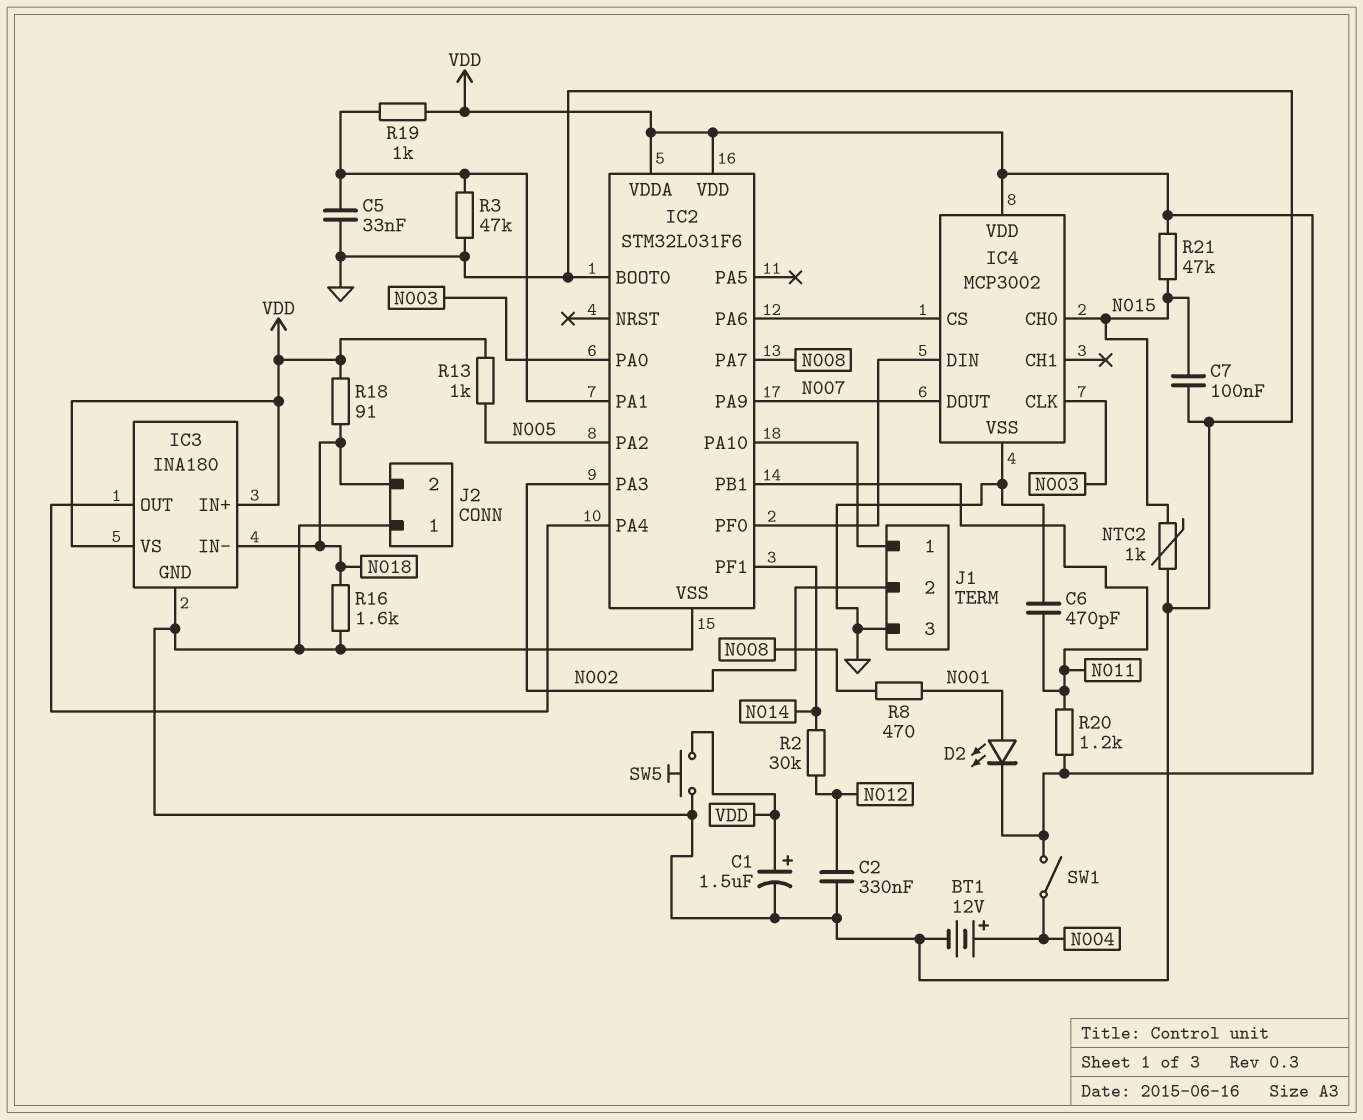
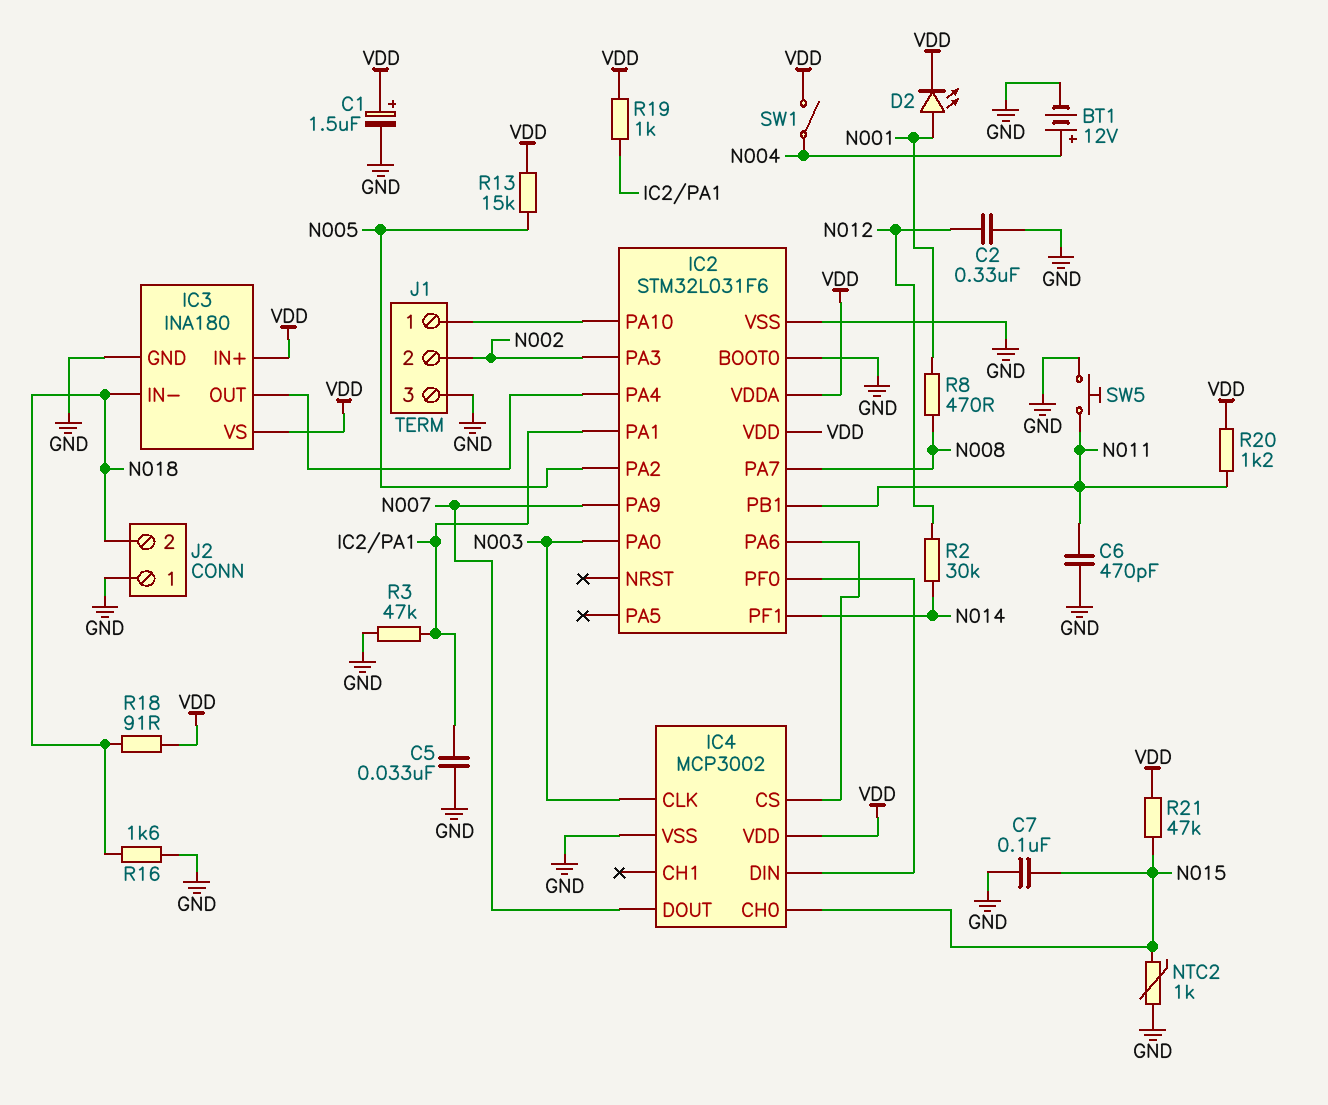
R13: 1k (N005, VDD) -> 15k (N005, VDD)
SW5: button (GND, VDD) -> button (GND, N011)

